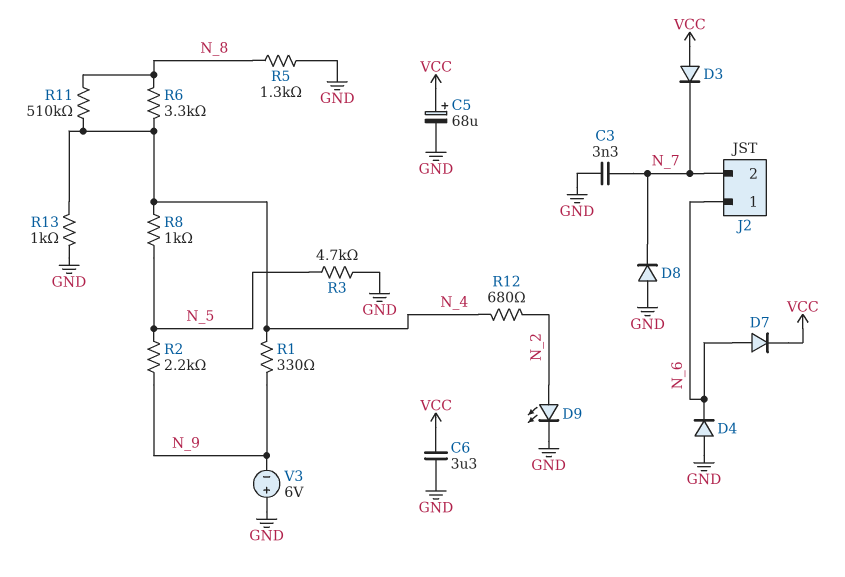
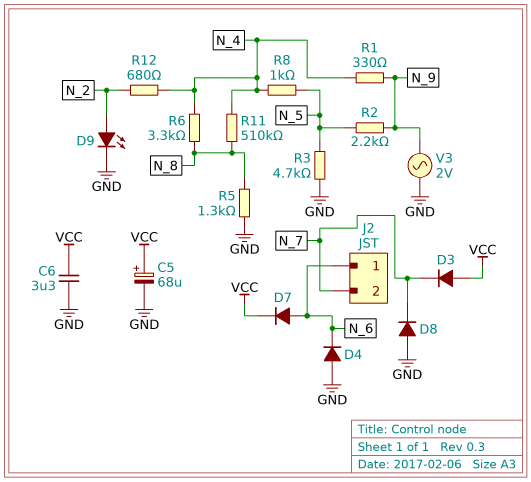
C3: 3.3nF (GND, N_7) -> none
R13: 1k (GND, N_4) -> none
V3: 6V (plus GND, minus N_9) -> AC 2V (GND, N_9)

